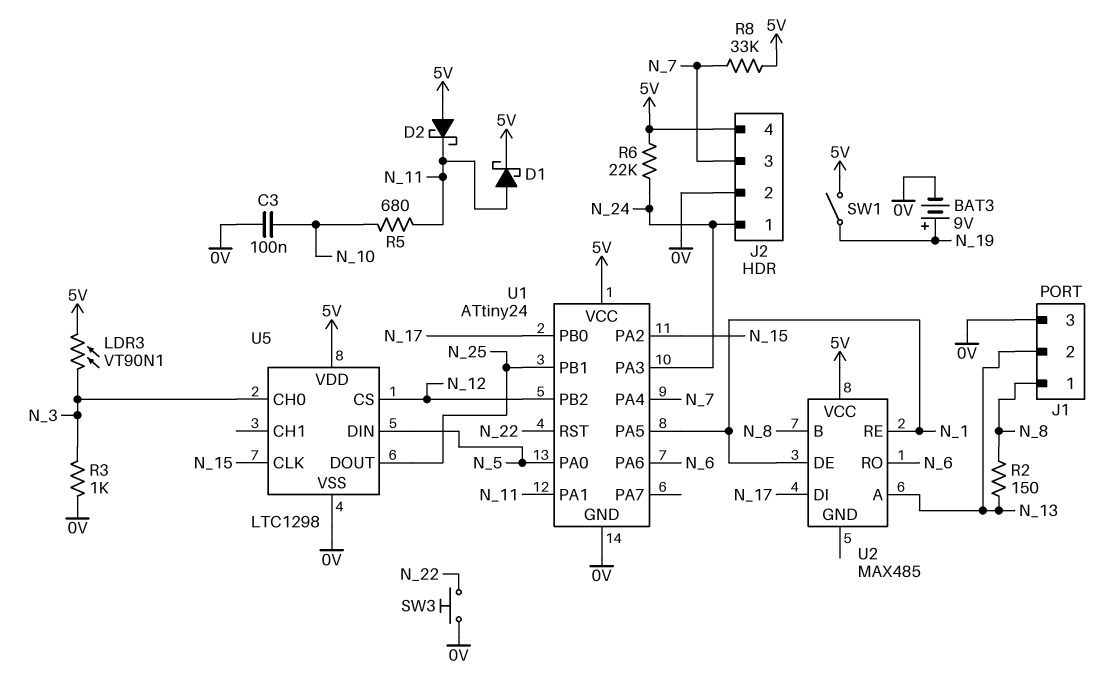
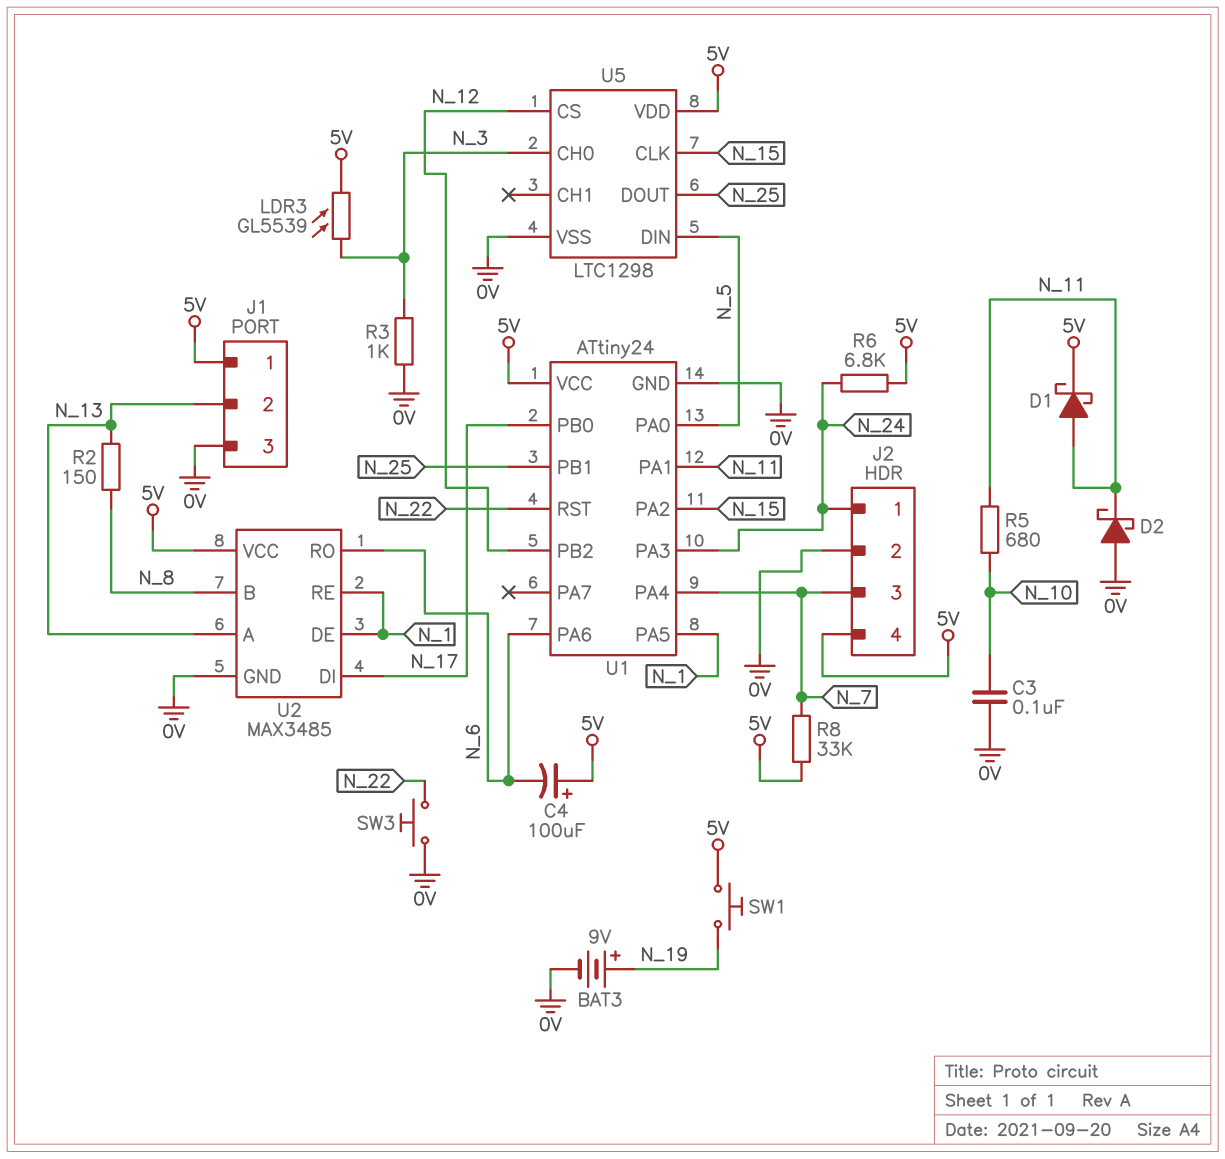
C4: none -> 100uF (plus 5V, minus N_6)
D2: schottky (A 5V, K N_11) -> schottky (A 0V, K N_11)
J1 pin 1: N_8 -> 5V
LDR3: VT90N1 (5V, N_3) -> GL5539 (5V, N_3)
R6: 22k (5V, N_24) -> 6.8k (5V, N_24)
SW1: switch (5V, N_19) -> button (5V, N_19)
U2: MAX485 -> MAX3485
U2 pin GND: none -> 0V

